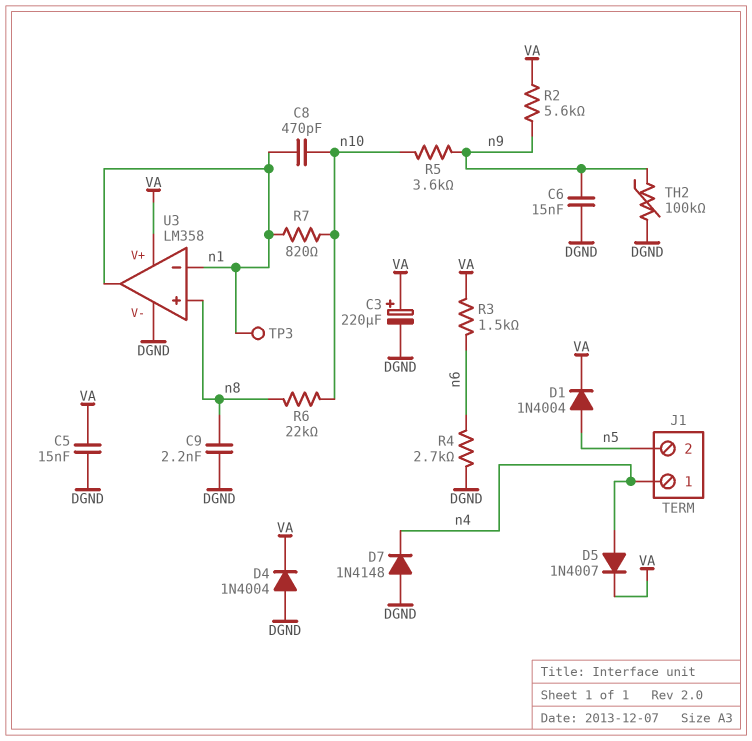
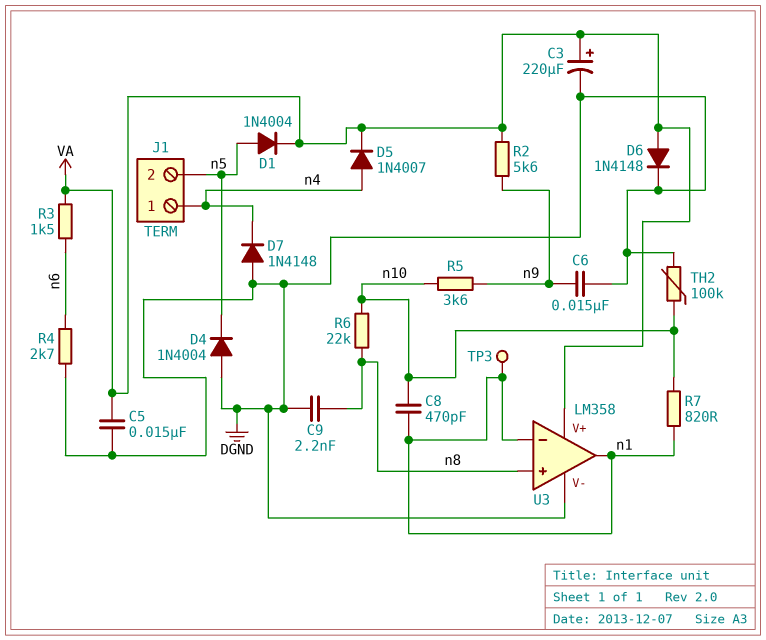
D4: diode 1N4004 (A DGND, K VA) -> diode 1N4004 (A DGND, K n5)
D6: none -> diode 1N4148 (A VA, K DGND)
TH2: 100k (DGND, n9) -> 100k (DGND, n10)

